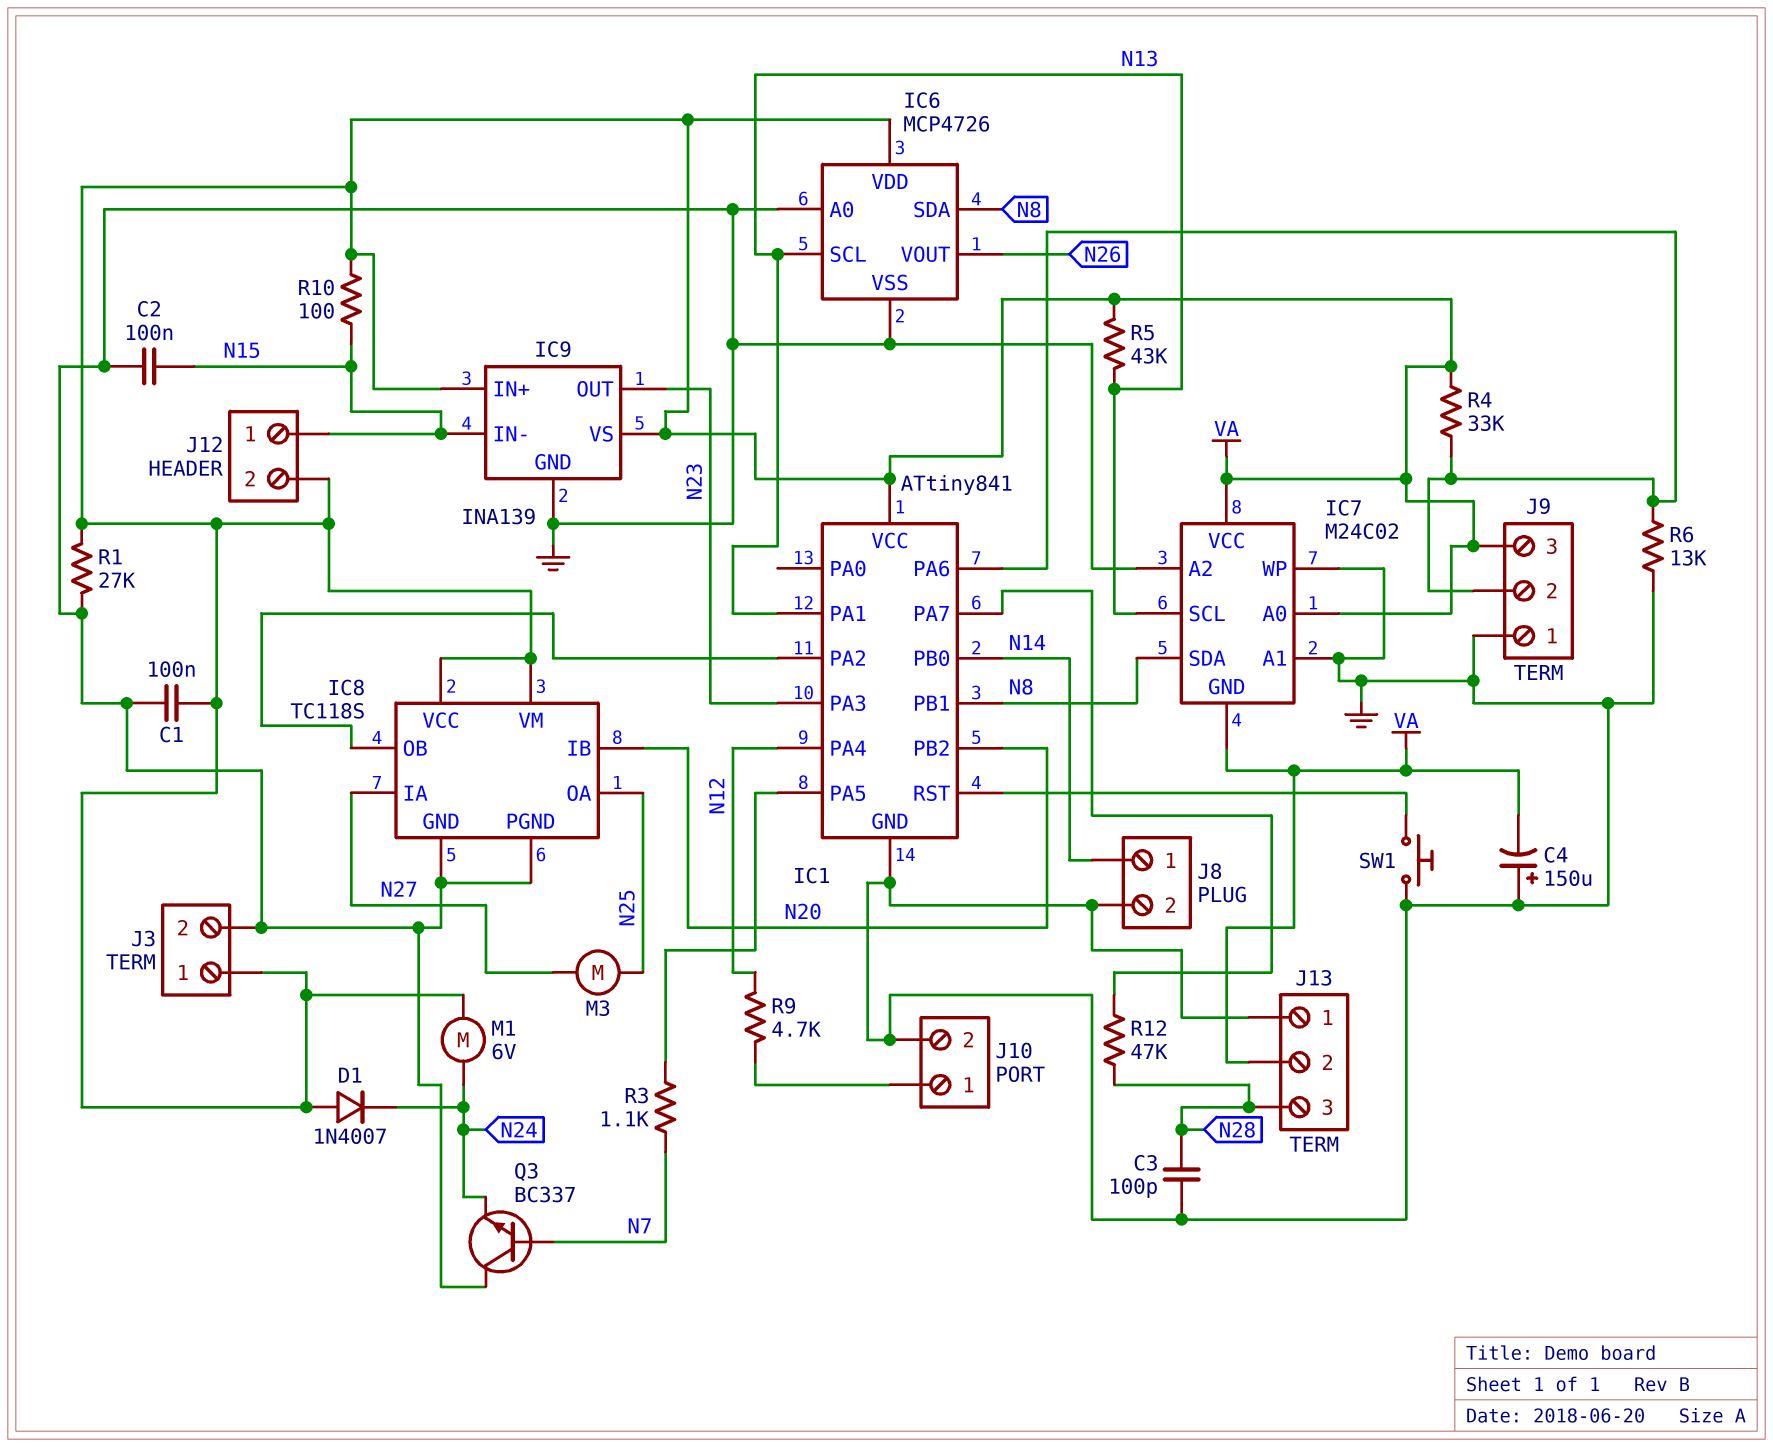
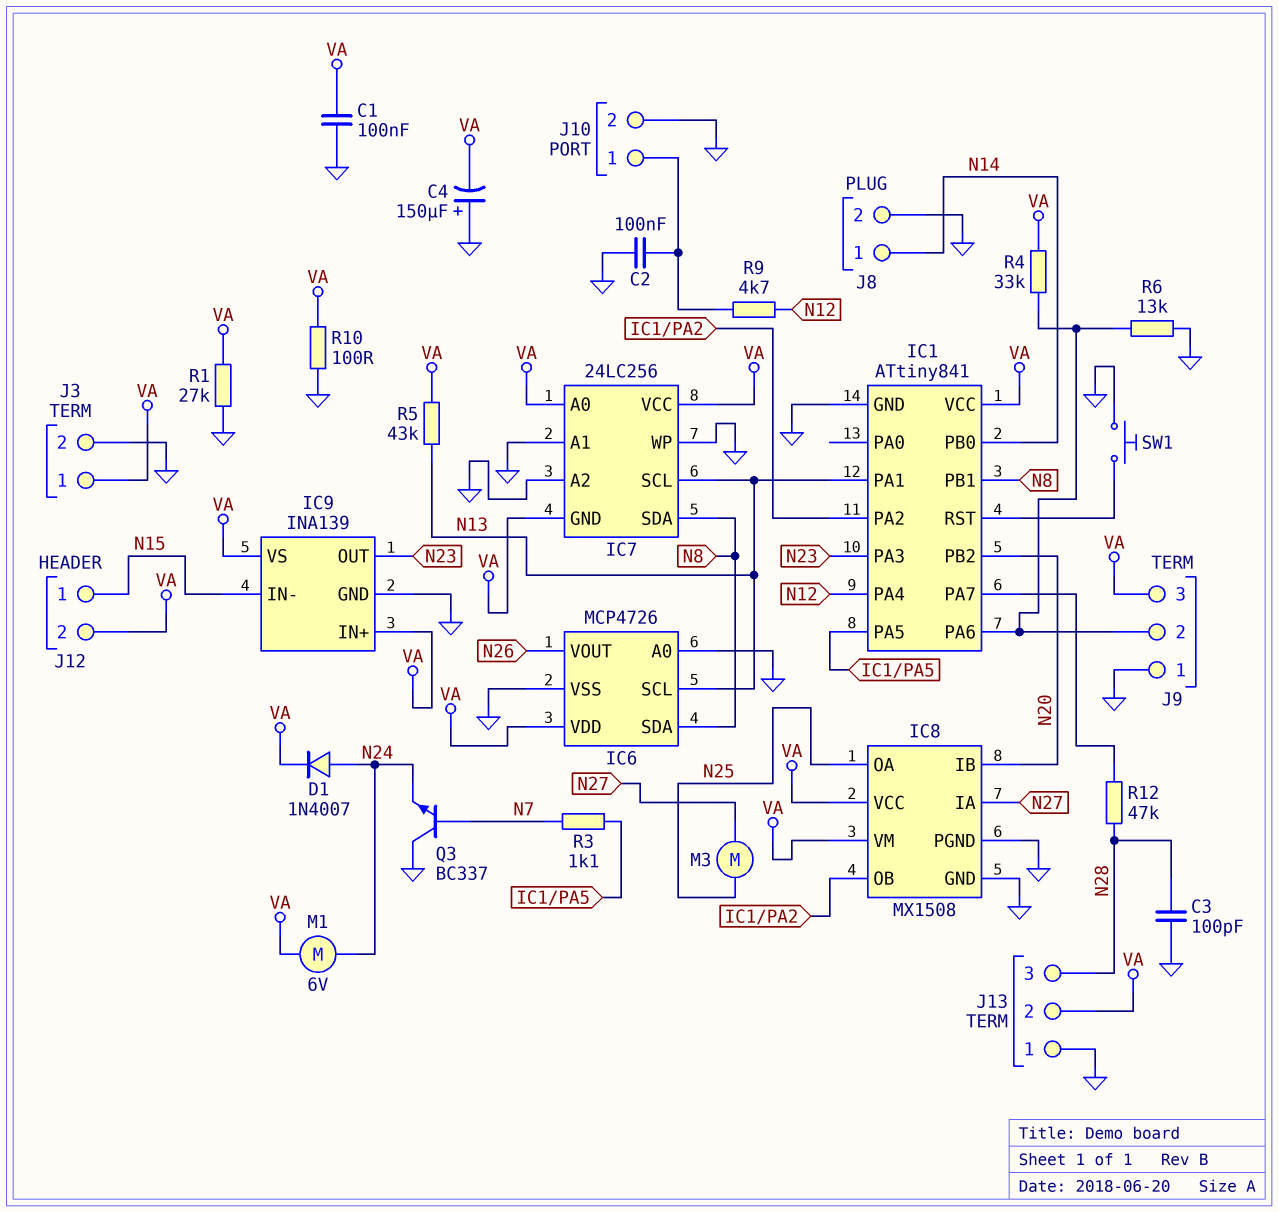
C2: 100nF (GND, N15) -> 100nF (GND, J10/1)
D1: diode 1N4007 (A VA, K N24) -> diode 1N4007 (A N24, K VA)
IC7: M24C02 -> 24LC256
IC8: TC118S -> MX1508
R10: 100 (N15, VA) -> 100 (GND, VA)

